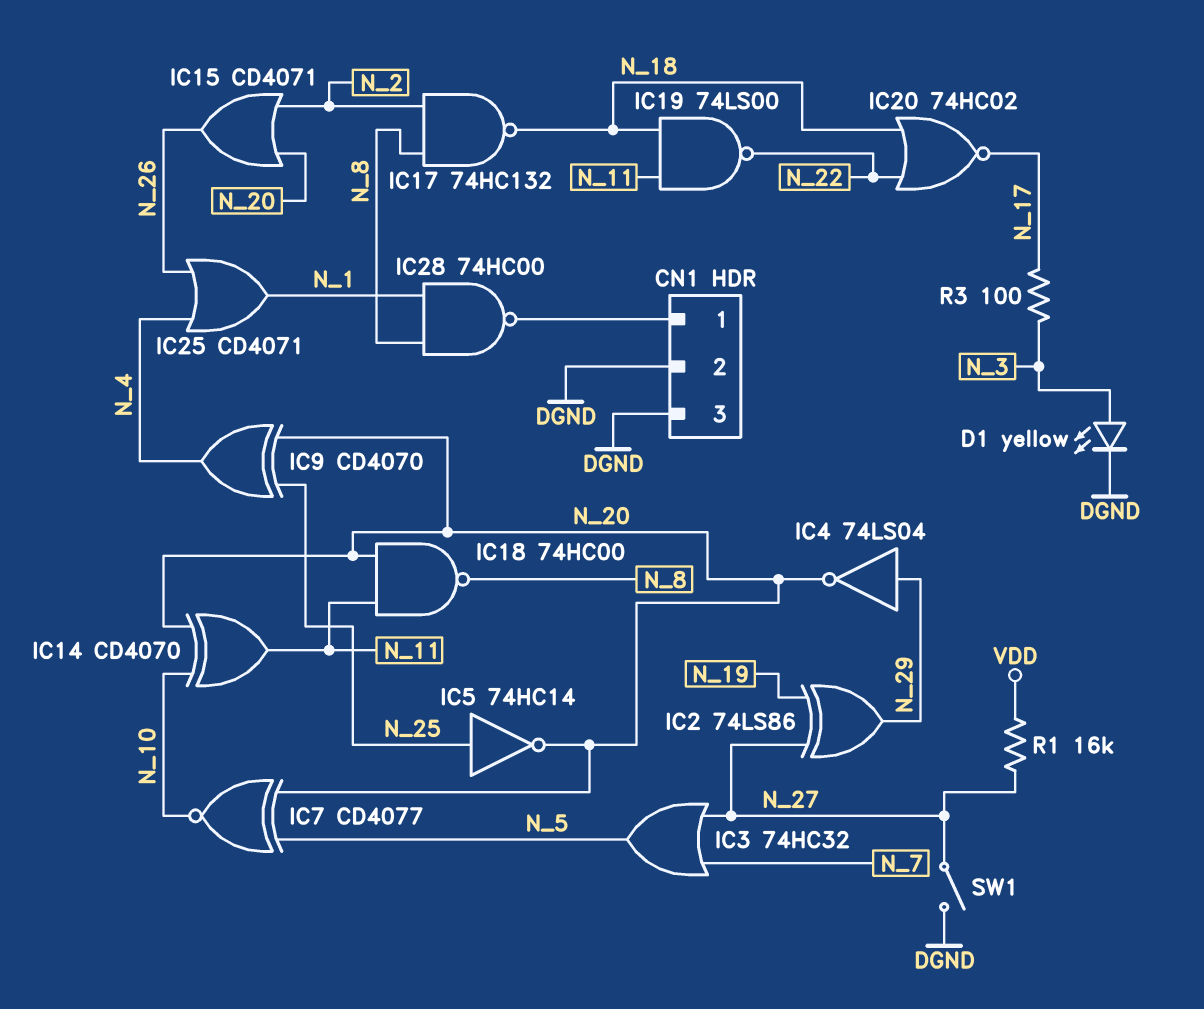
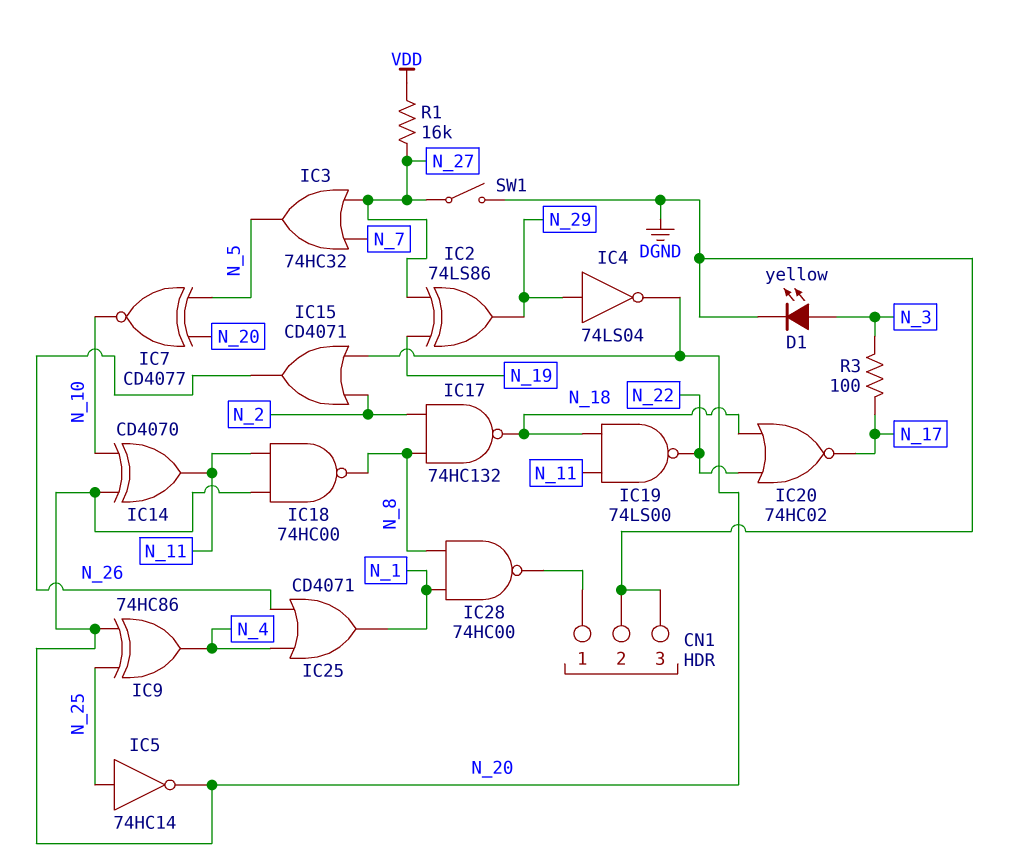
IC9: XOR CD4070 (in N_20, in N_25, out N_4) -> XOR 74HC86 (in N_20, in N_25, out N_4)

